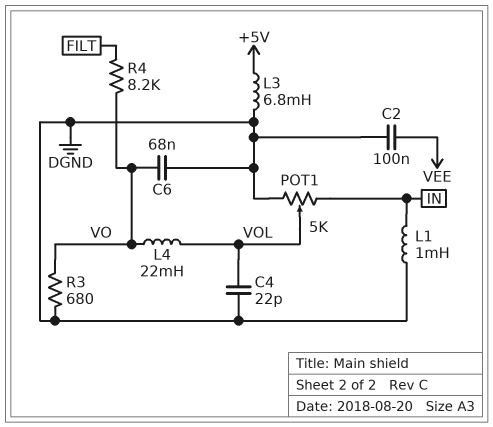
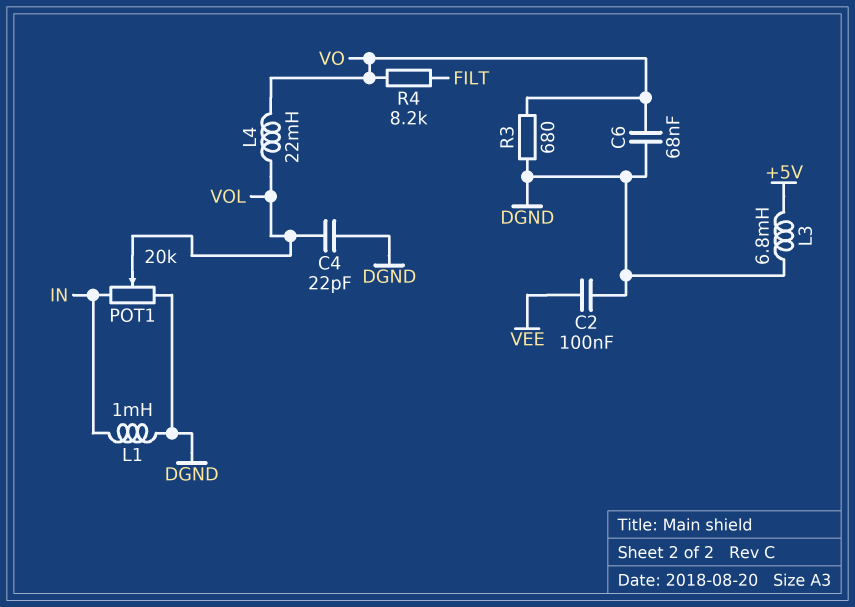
POT1: 5k (DGND, IN, wiper VOL) -> 20k (DGND, IN, wiper VOL)

